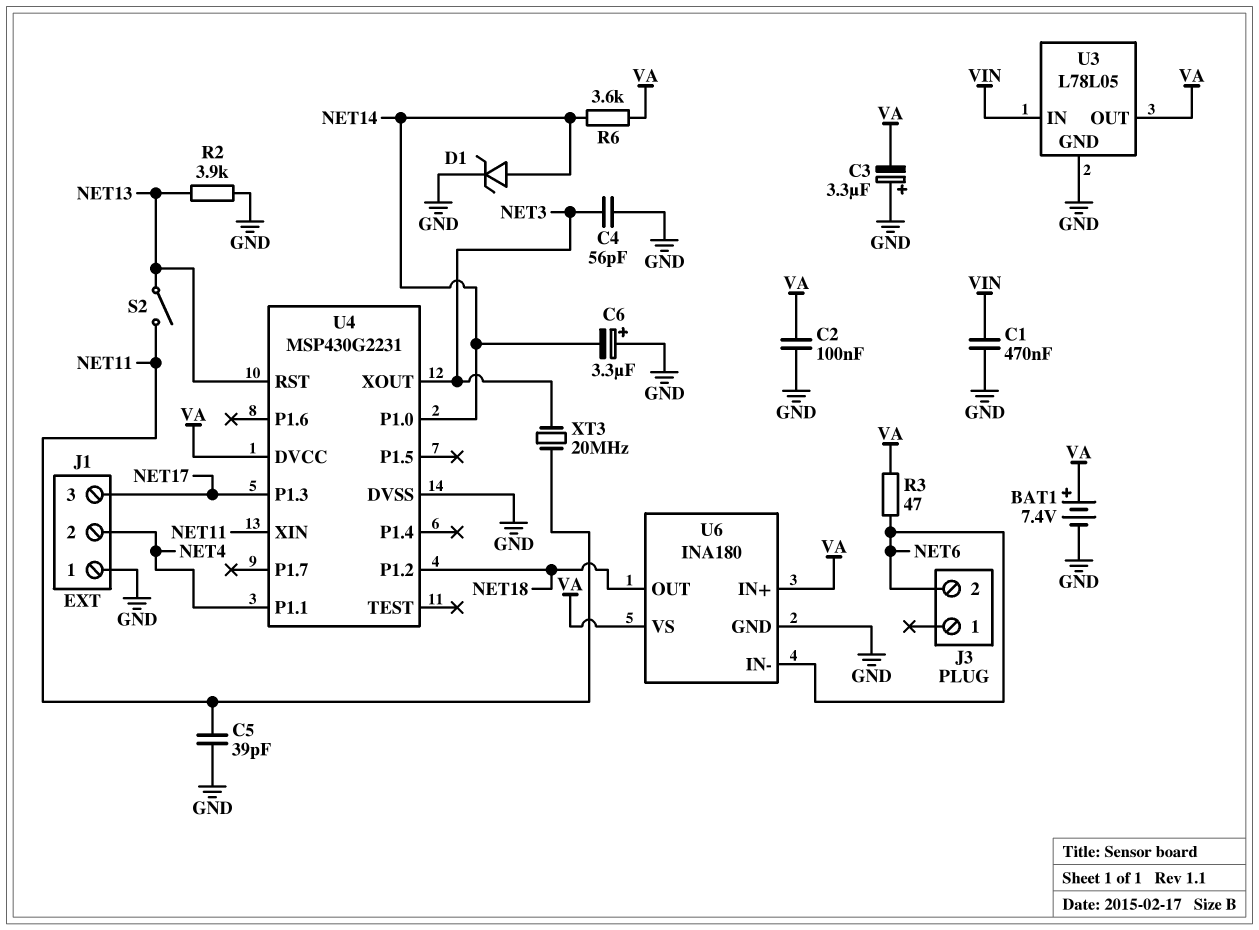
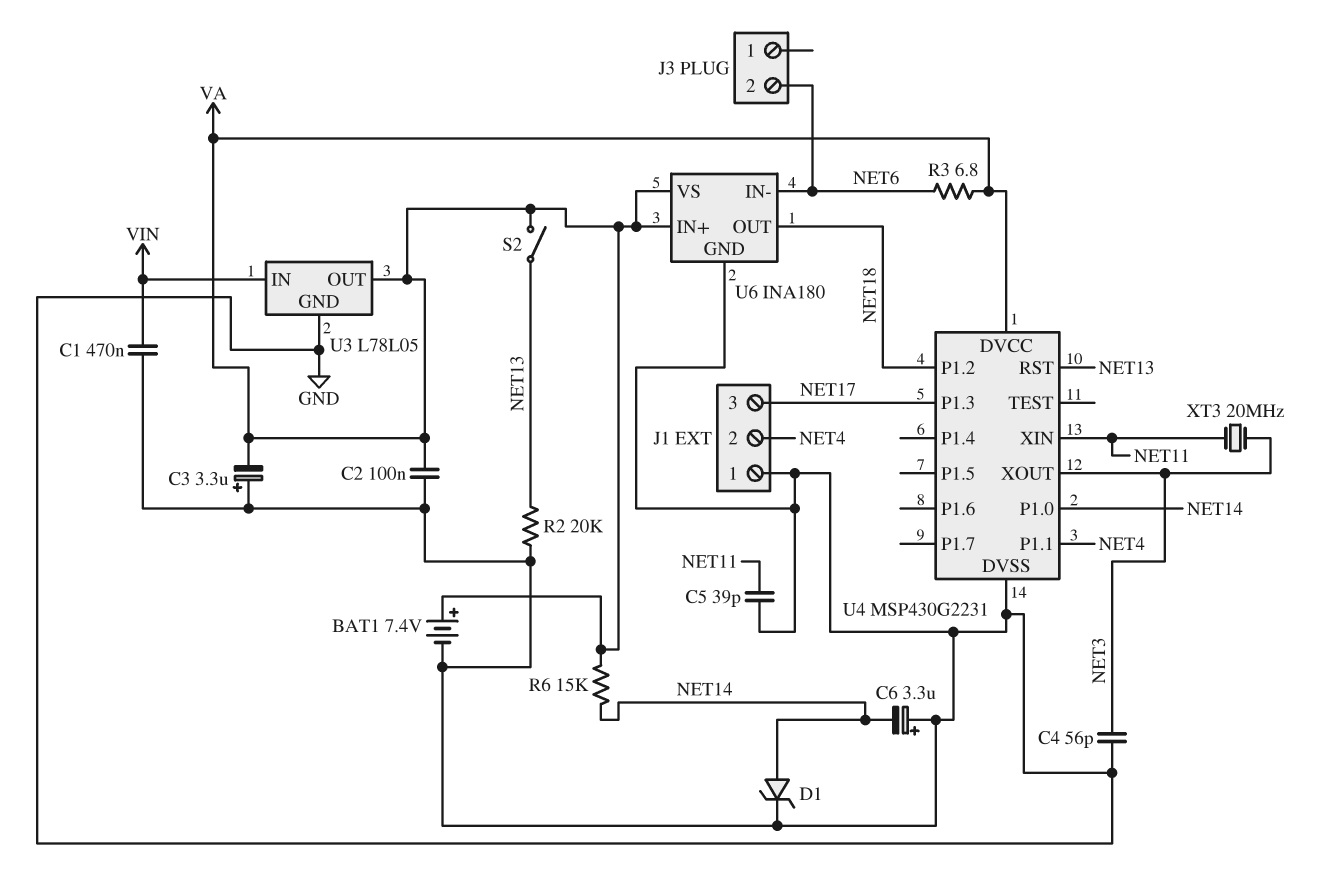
R2: 3.9k (GND, NET13) -> 20k (GND, NET13)
R3: 47 (NET6, VA) -> 6.8 (NET6, VA)
R6: 3.6k (NET14, VA) -> 15k (NET14, VA)
S2: switch (NET11, NET13) -> switch (NET13, VA)

